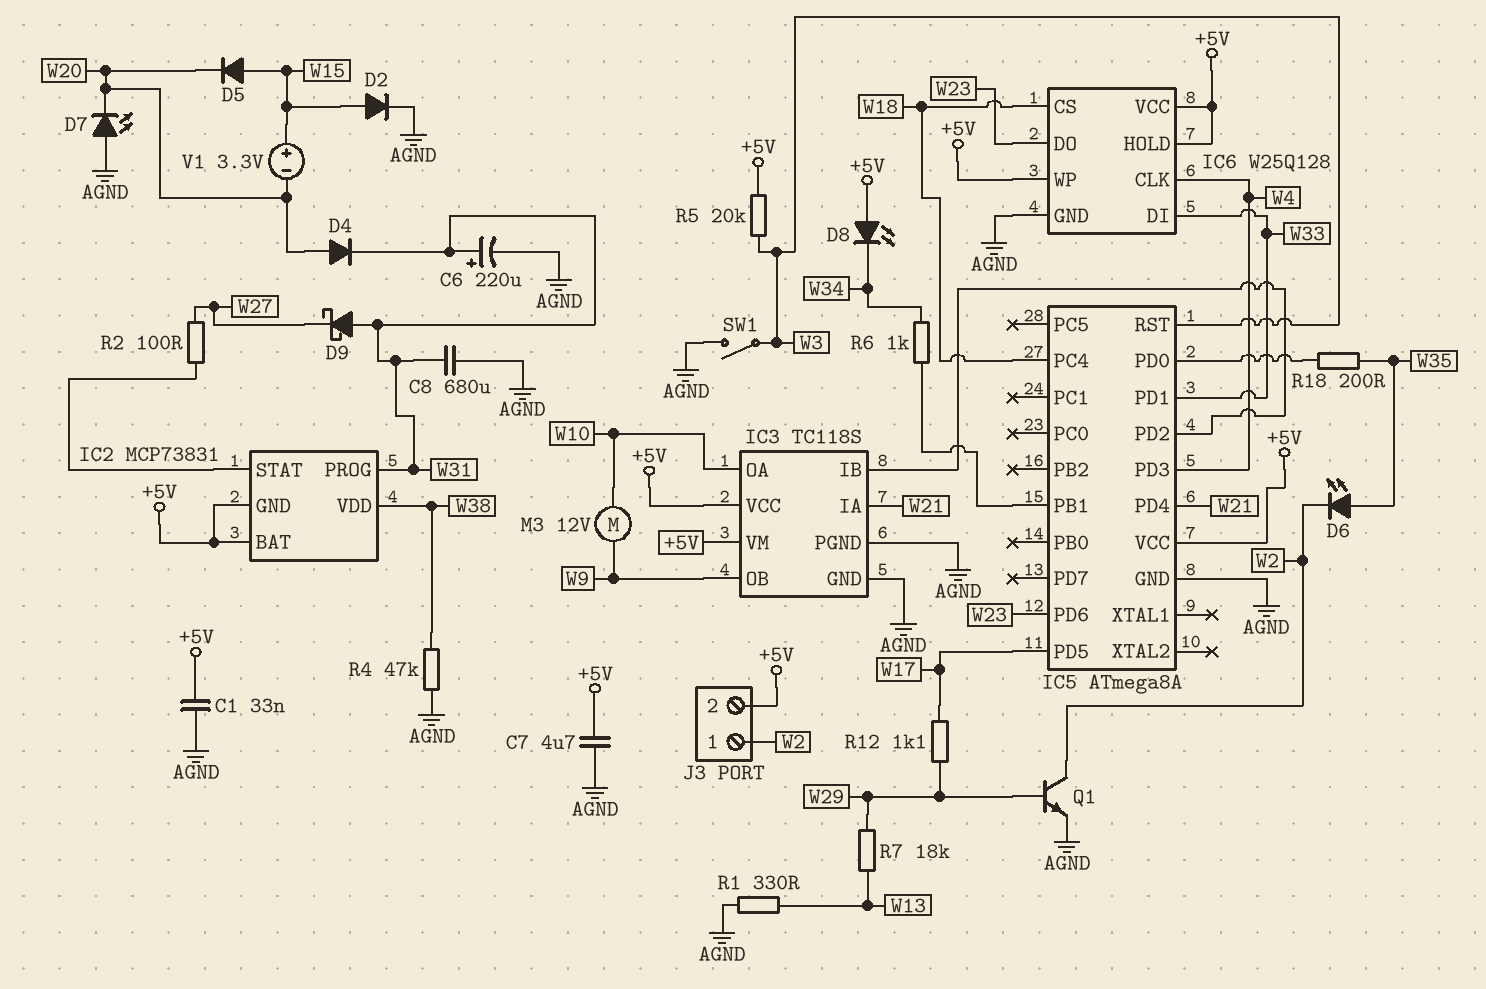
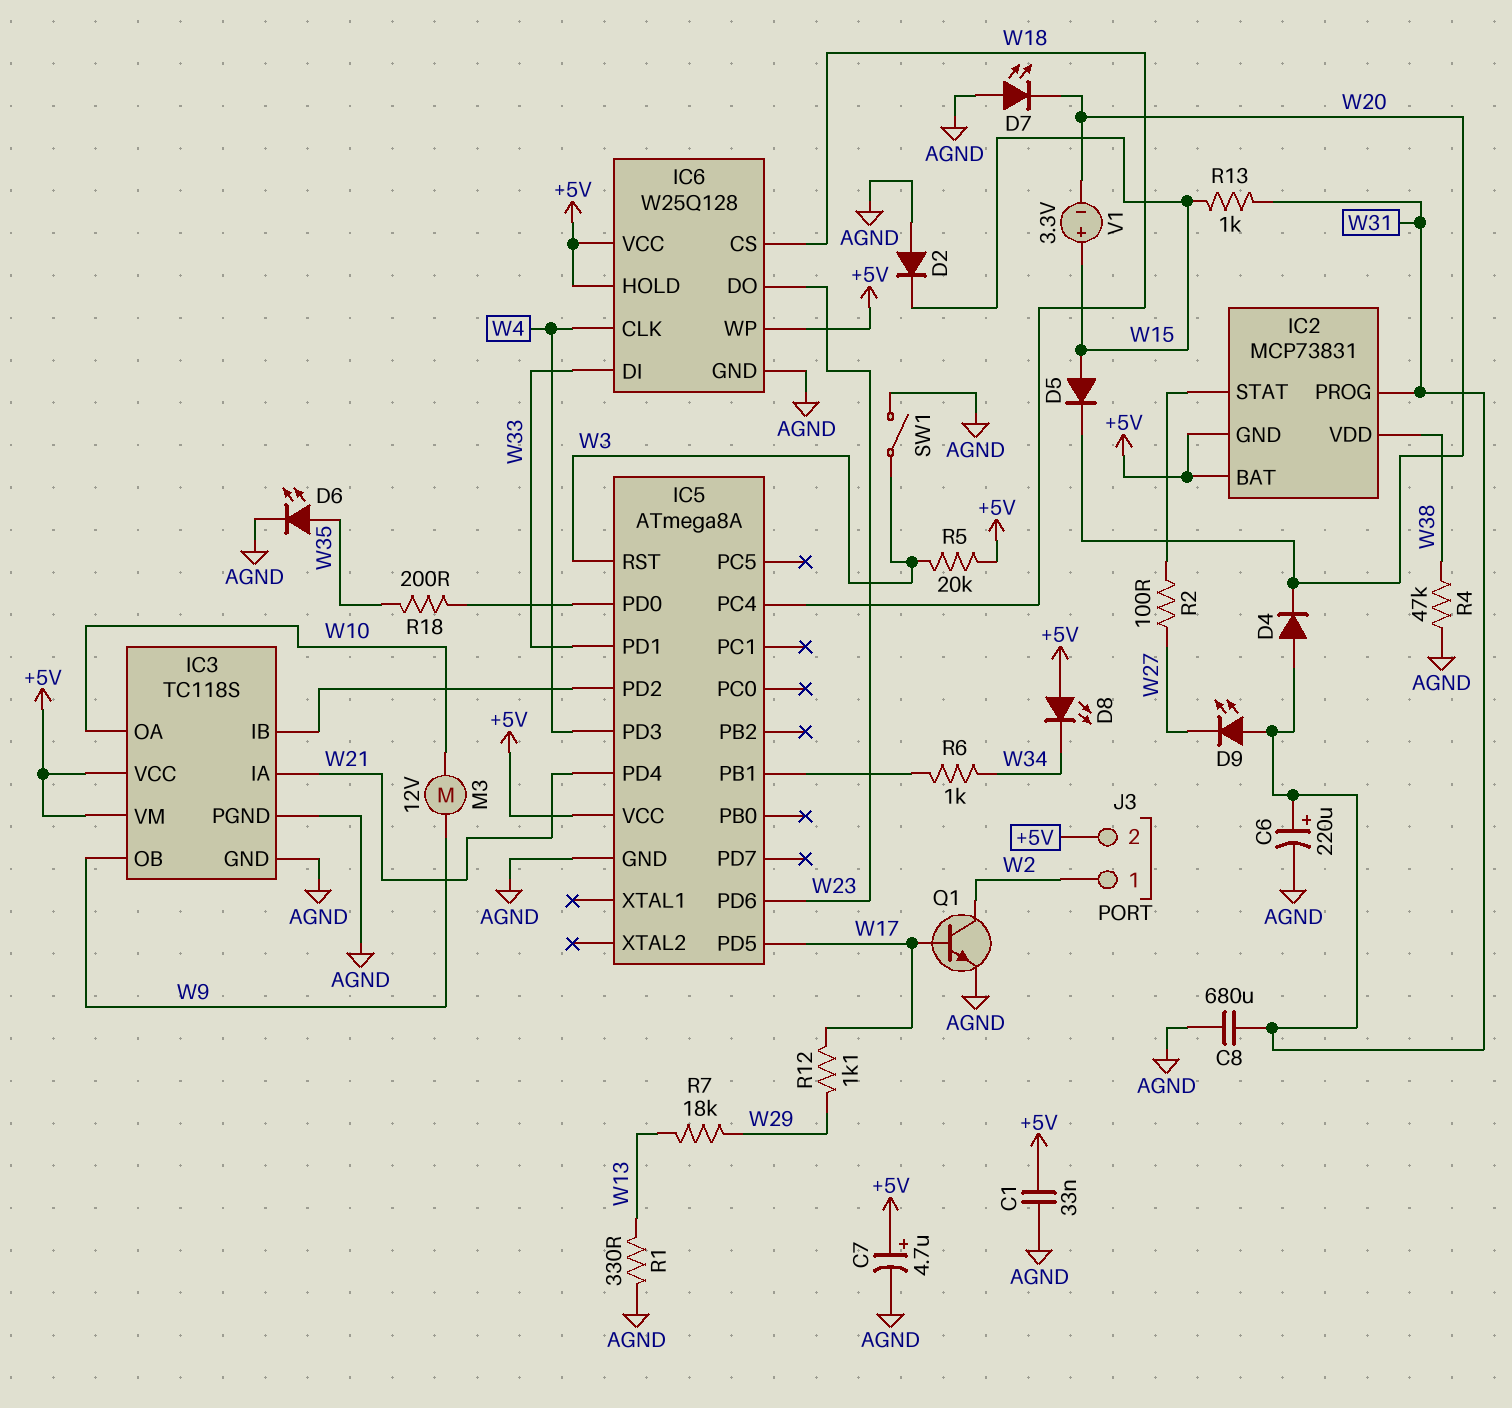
C7: 4.7uF (+5V, AGND) -> 4.7uF (plus +5V, minus AGND)
D2: diode (A W15, K AGND) -> diode (A AGND, K W15)
D4: diode (A W20, K W31) -> diode (A W31, K W20)
D6: LED (A W35, K W2) -> LED (A W35, K AGND)
D9: schottky (A W31, K W27) -> LED (A W31, K W27)
Q1: NPN (B W29, C W2, E AGND) -> NPN (B W17, C W2, E AGND)
R13: none -> 1k (W15, W31)

